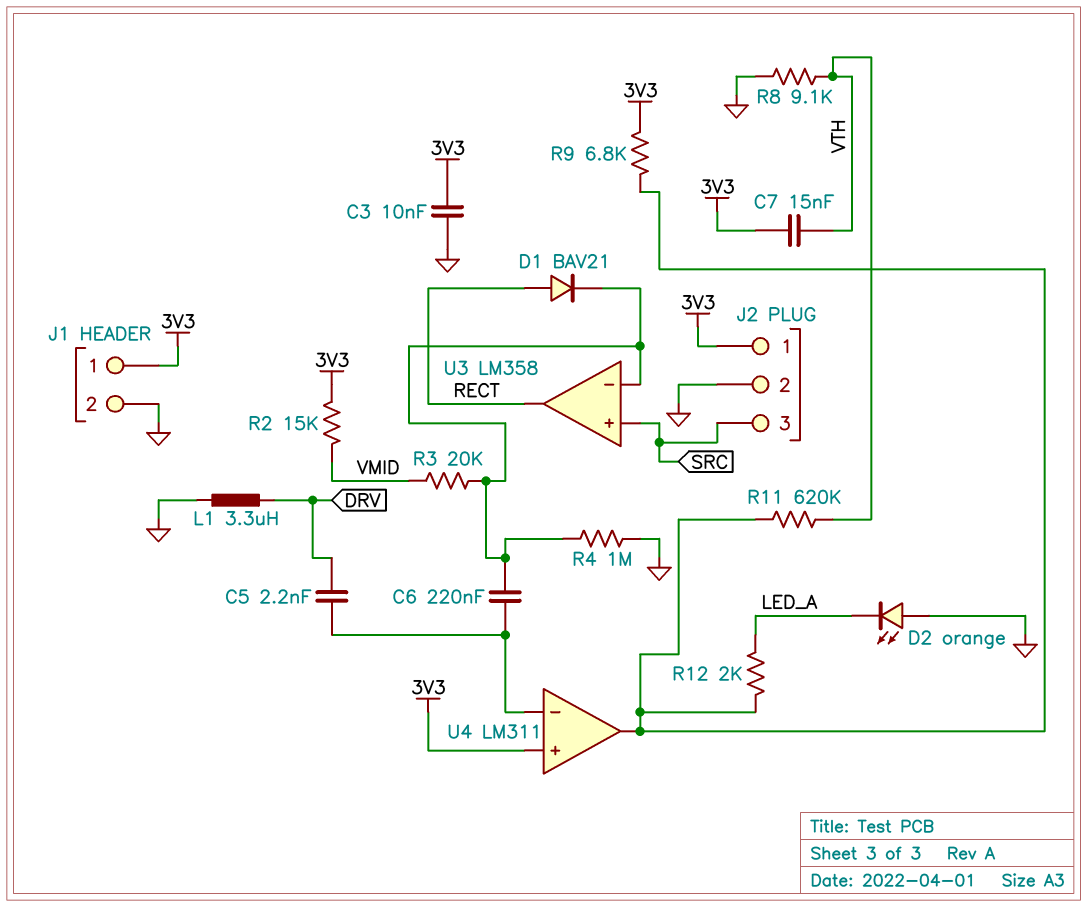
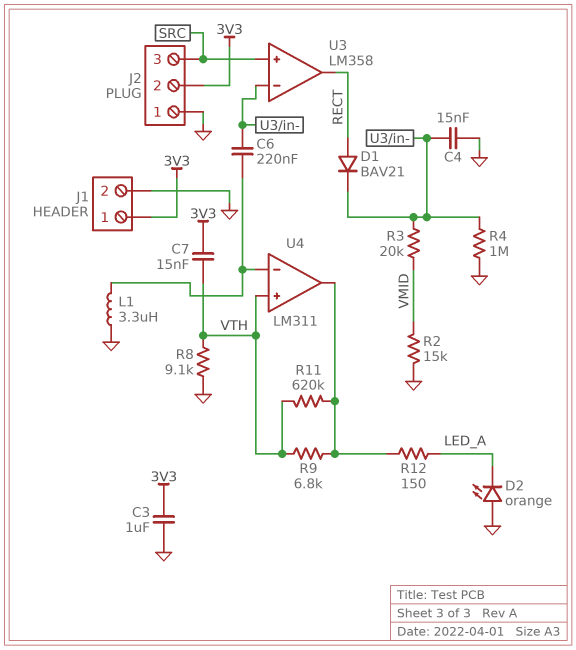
C3: 10nF (3V3, GND) -> 1uF (3V3, GND)
C4: none -> 15nF (GND, U3/in-)
C5: 2.2nF (DRV, U4/in-) -> none
J2 pin 1: 3V3 -> GND
J2 pin 2: GND -> 3V3
L1: 3.3uH (DRV, GND) -> 3.3uH (GND, U4/in-)
R2: 15k (3V3, VMID) -> 15k (GND, VMID)
R9: 6.8k (3V3, U4/out) -> 6.8k (U4/out, VTH)
R12: 2k (LED_A, U4/out) -> 150 (LED_A, U4/out)
U4 pin in+: 3V3 -> VTH

